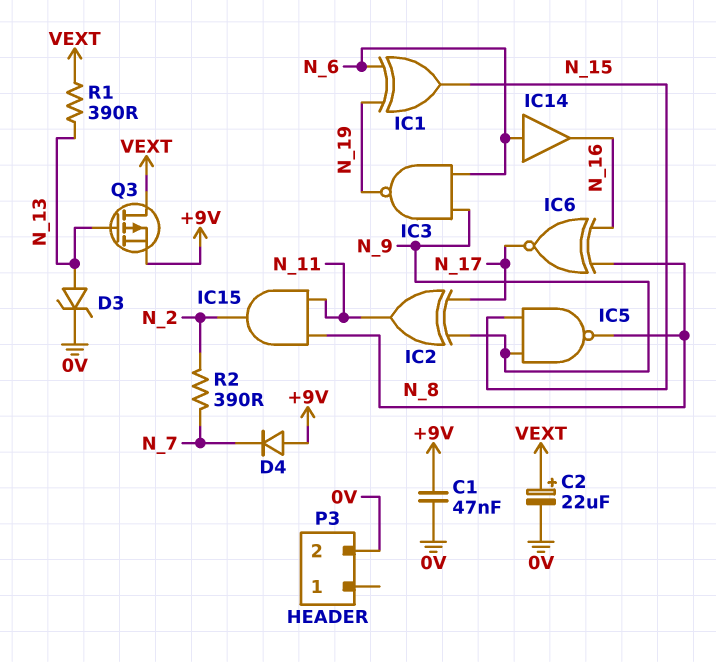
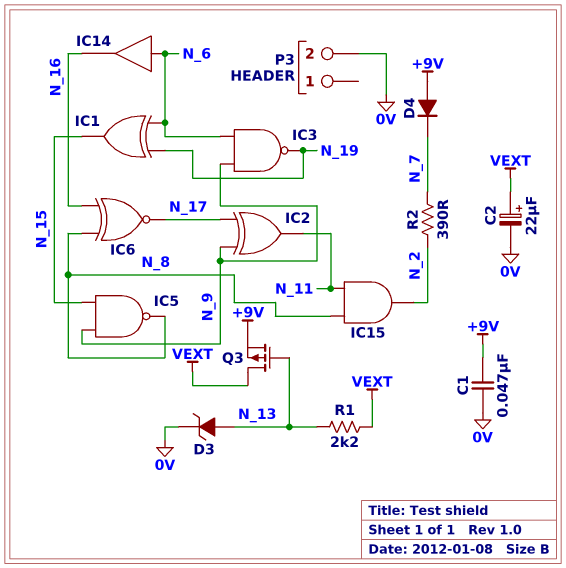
R1: 390 (N_13, VEXT) -> 2.2k (N_13, VEXT)

